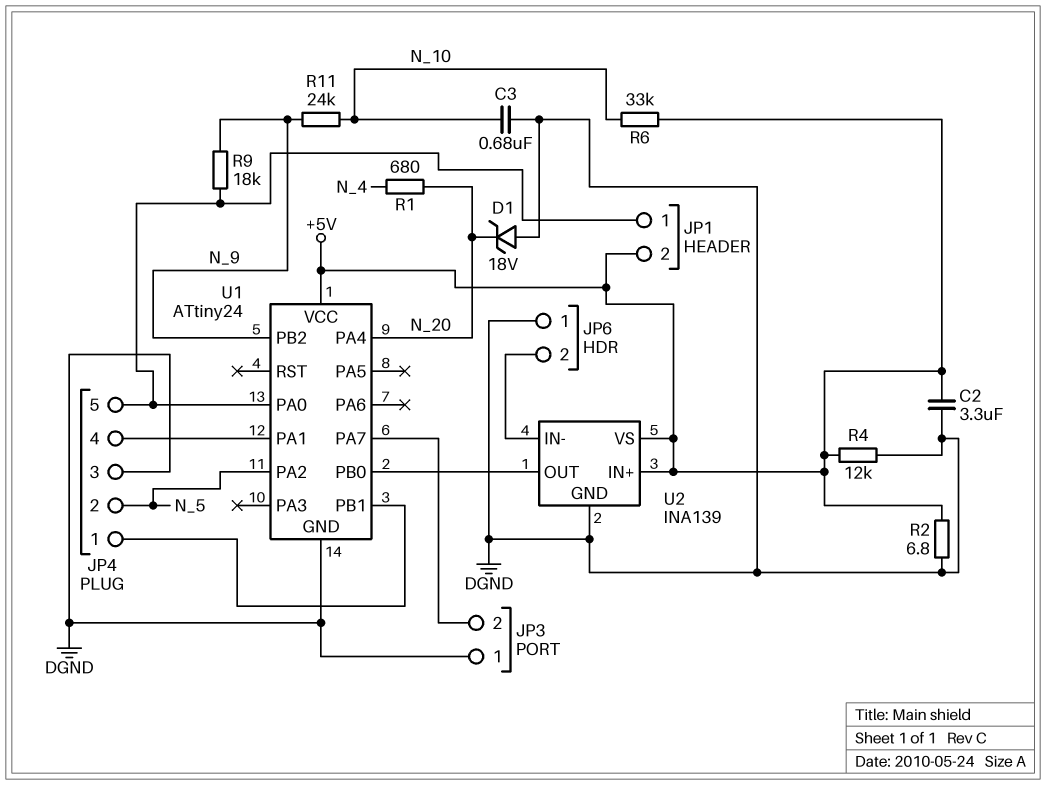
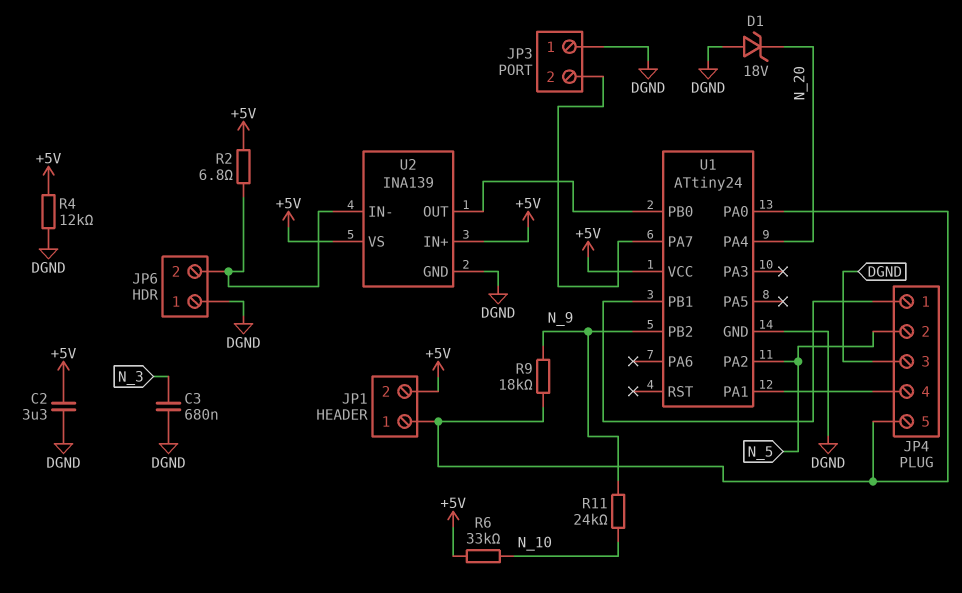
C3: 680nF (DGND, N_10) -> 680nF (DGND, N_3)
R1: 680 (N_4, N_20) -> none
R2: 6.8 (+5V, DGND) -> 6.8 (+5V, JP6/2)

